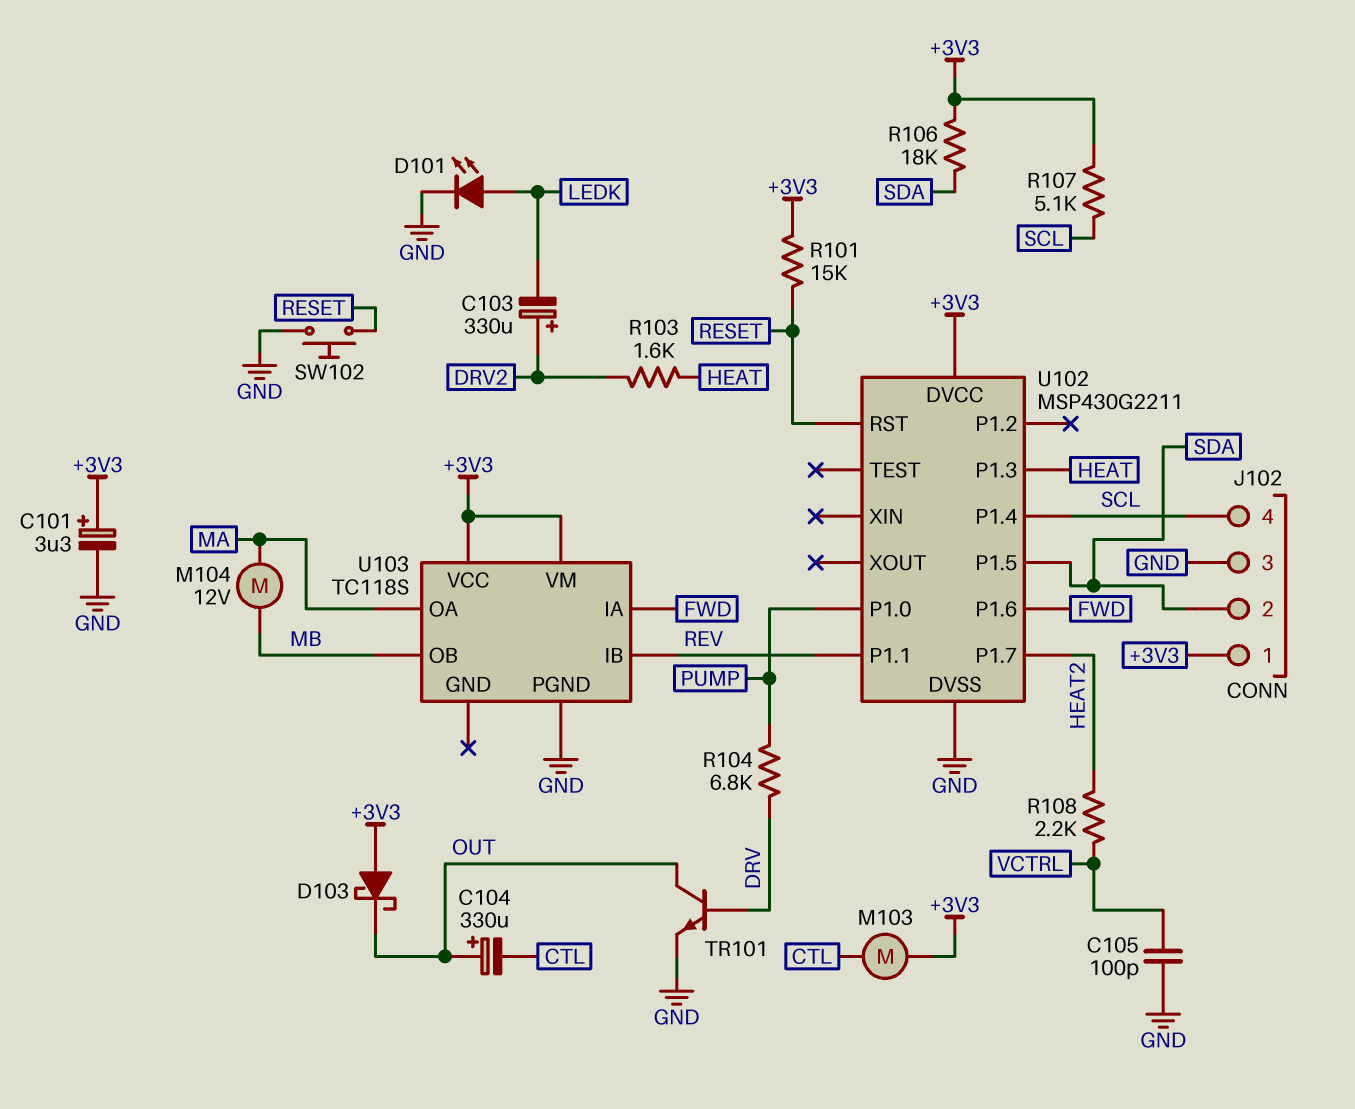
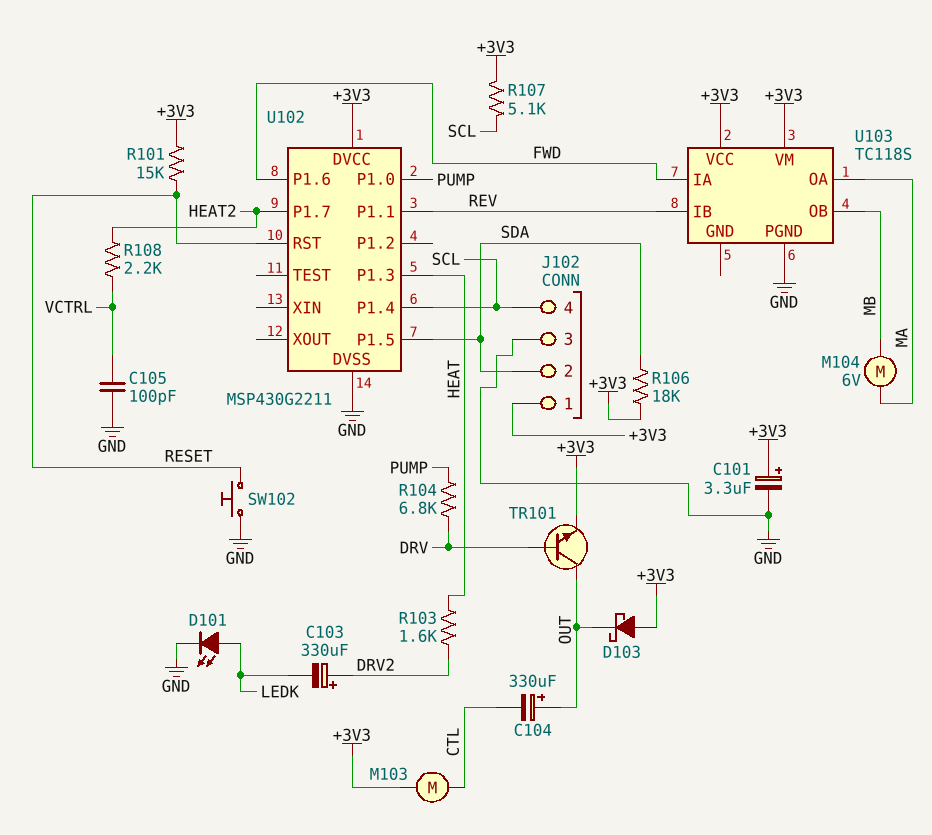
M104: motor 12V (MA, MB) -> motor 6V (MA, MB)
TR101: NPN (B DRV, C OUT, E GND) -> NPN (B DRV, C OUT, E +3V3)

